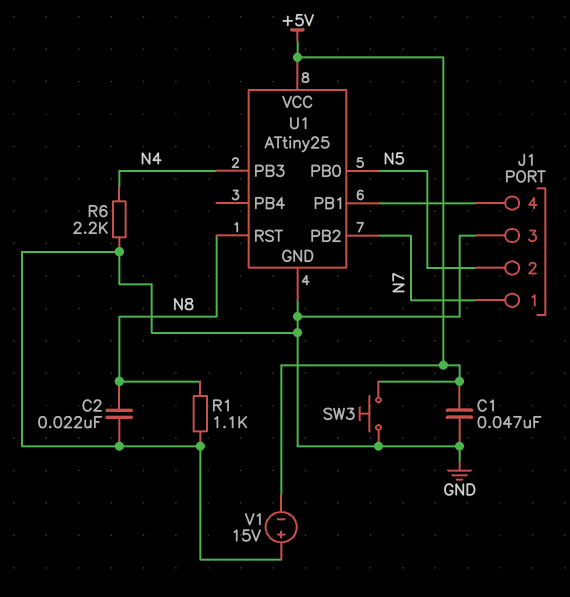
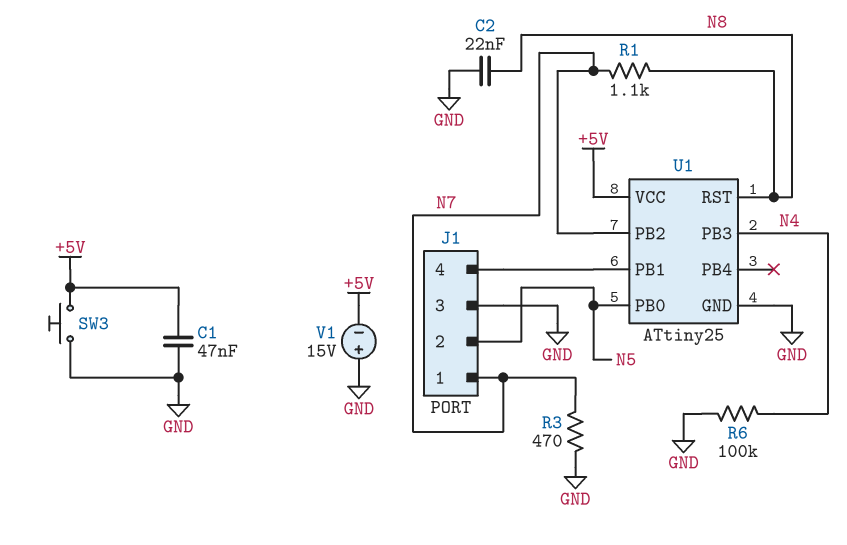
R1: 1.1k (GND, N8) -> 1.1k (N7, N8)
R3: none -> 470 (GND, N7)
R6: 2.2k (GND, N4) -> 100k (GND, N4)

